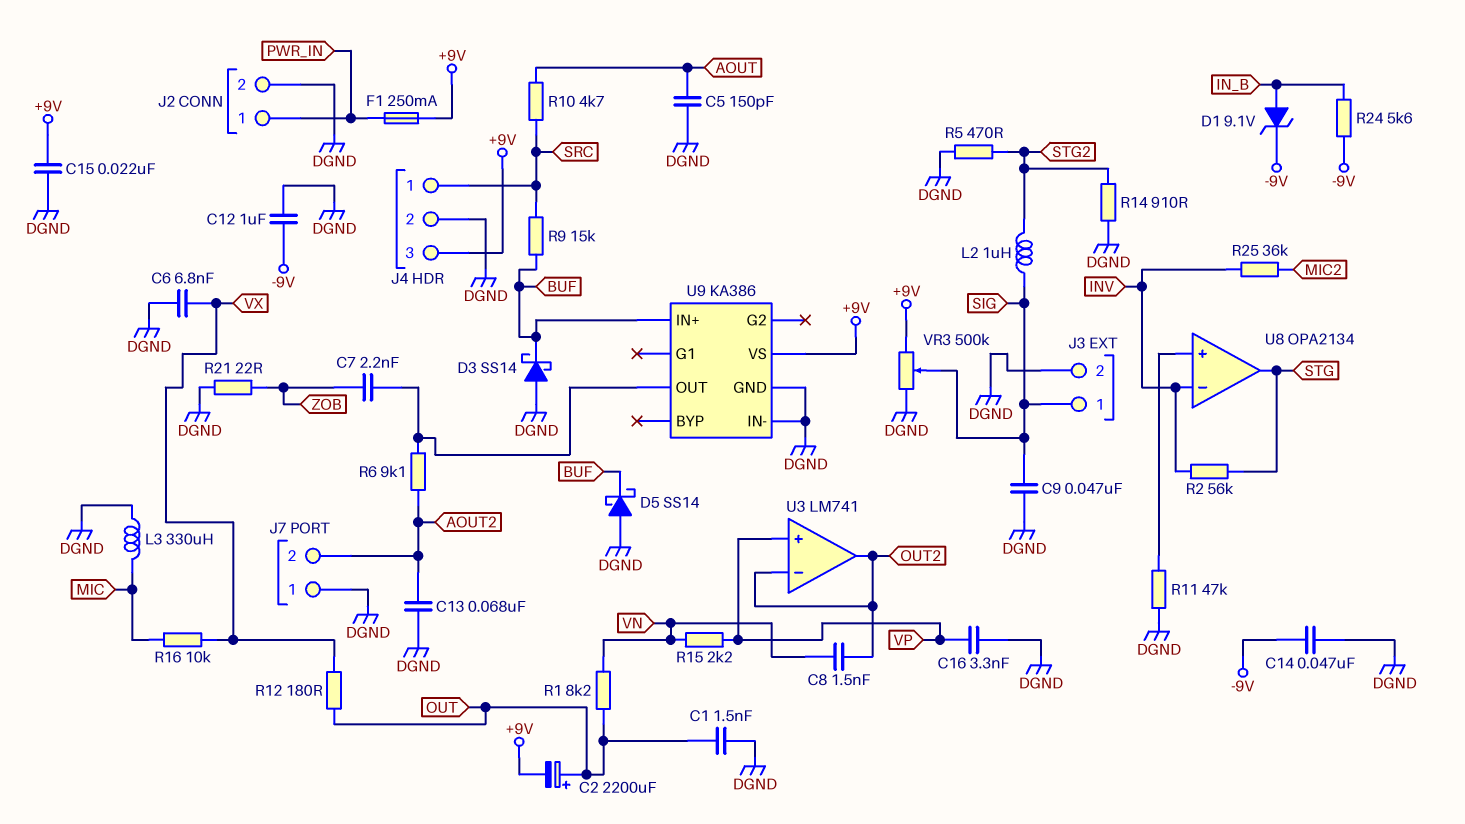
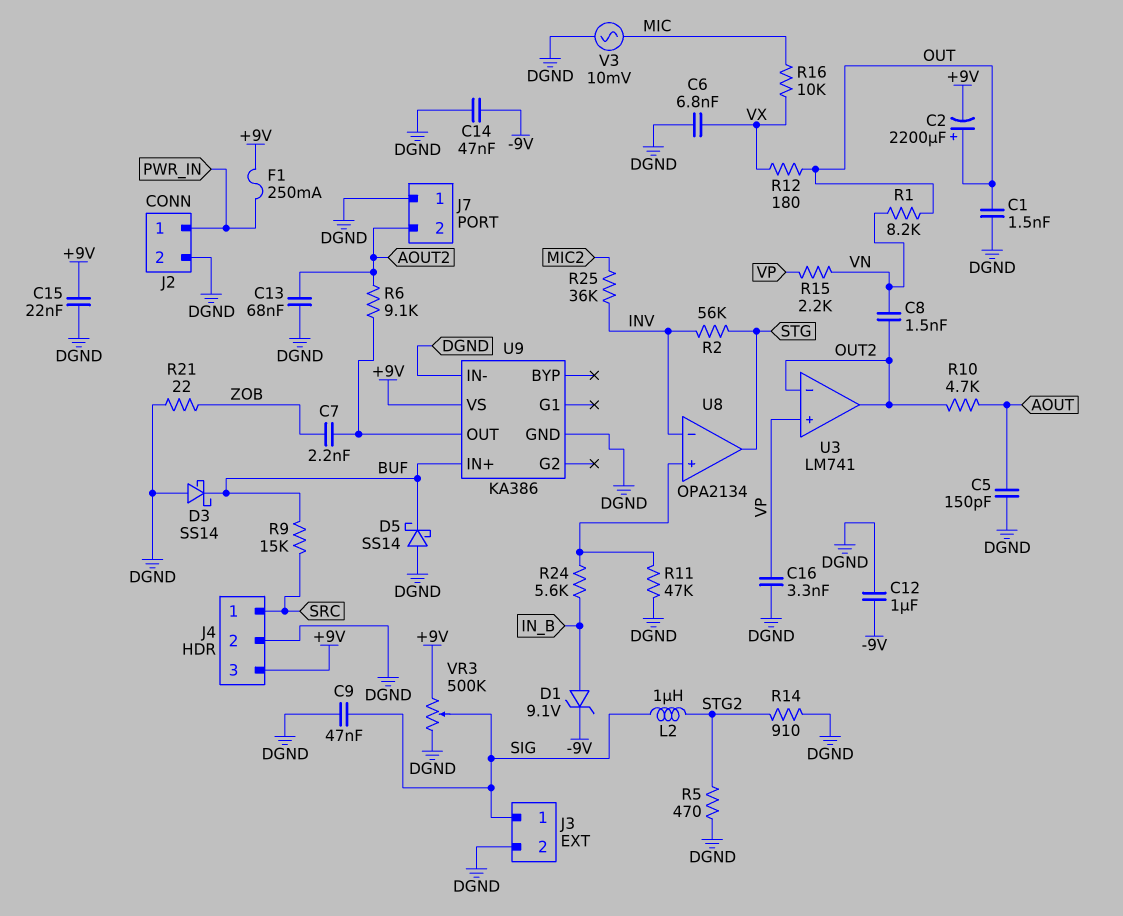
L3: 330uH (DGND, MIC) -> none
R10: 4.7k (AOUT, SRC) -> 4.7k (AOUT, OUT2)
R24: 5.6k (-9V, IN_B) -> 5.6k (IN_B, U8/in+)
V3: none -> AC 10mV (DGND, MIC)

